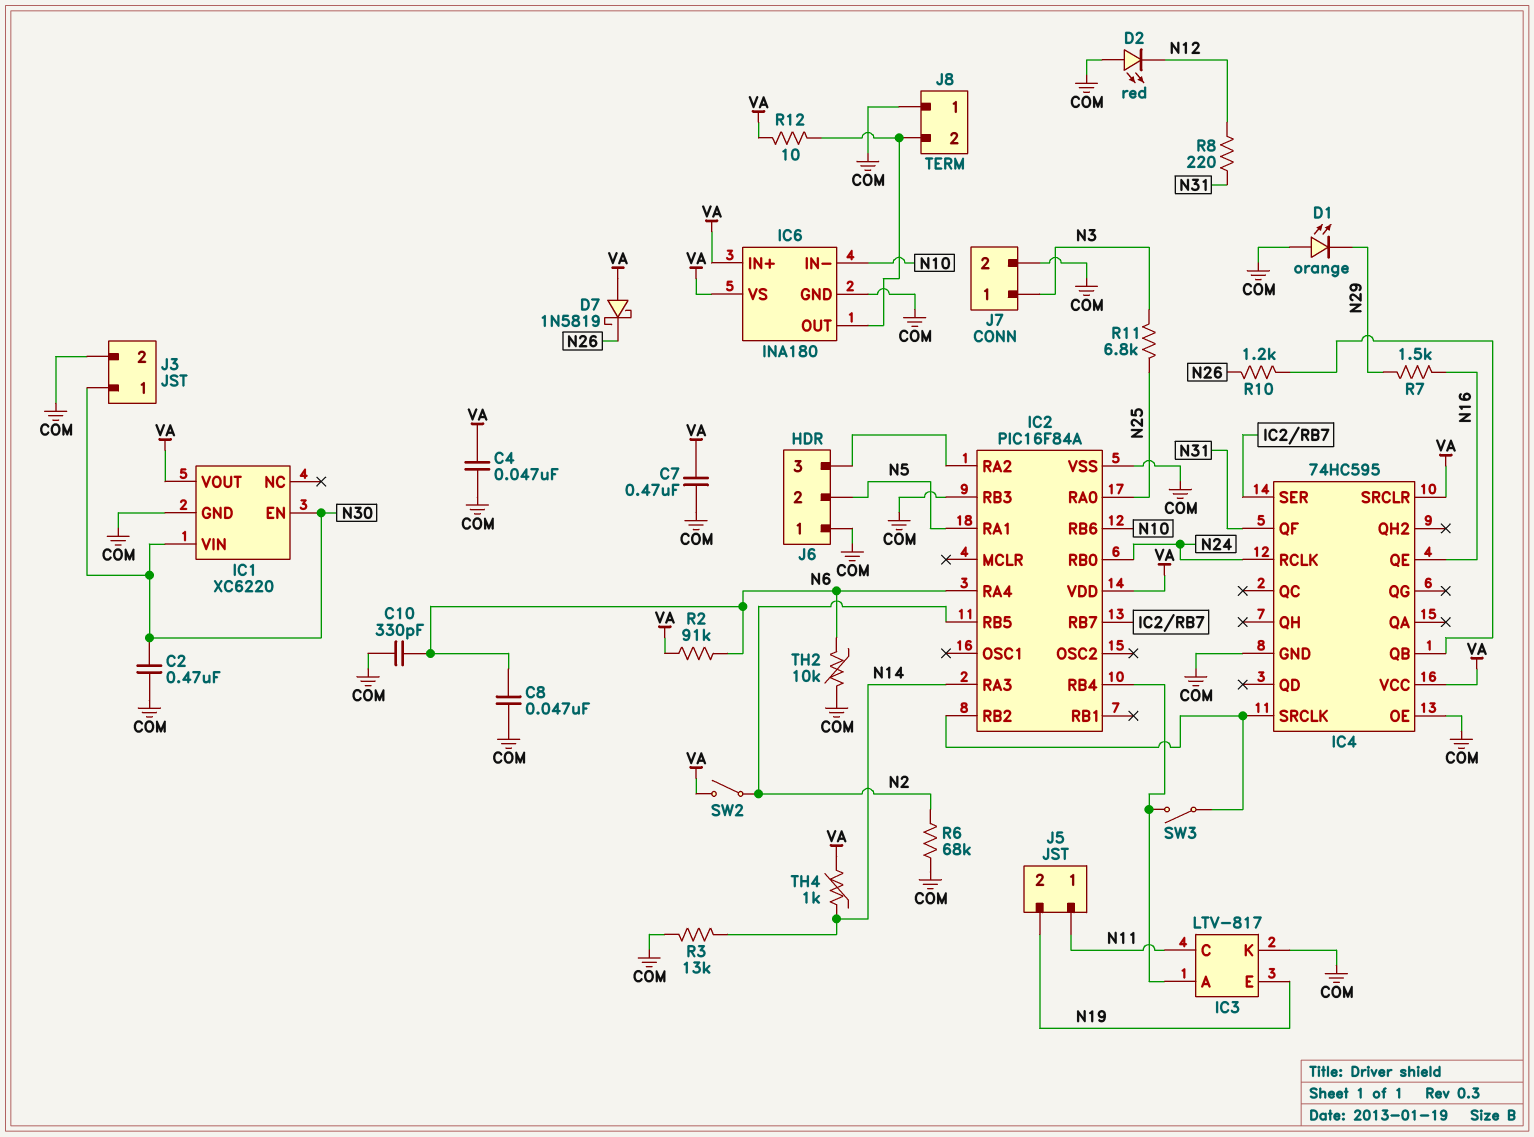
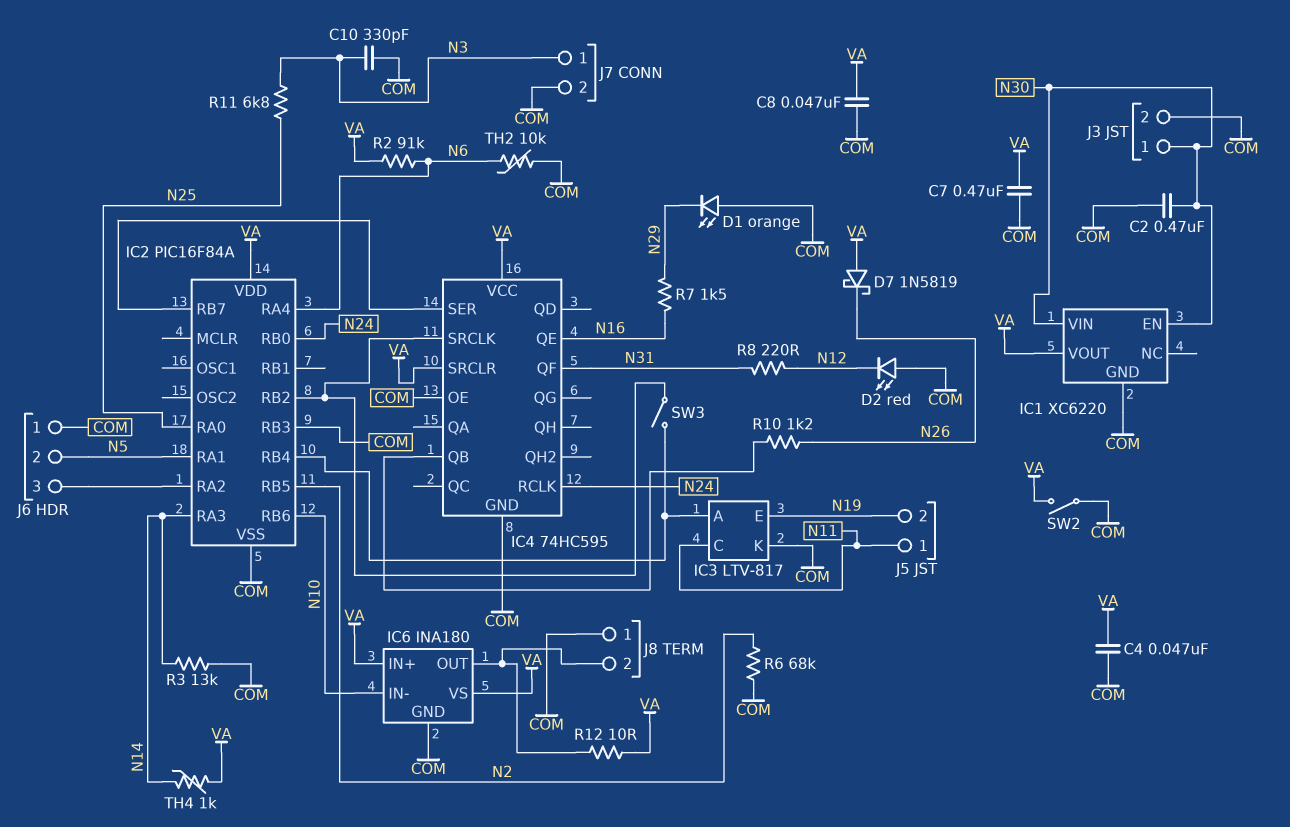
C8: 47nF (COM, N6) -> 47nF (COM, VA)
C10: 330pF (COM, N6) -> 330pF (COM, N3)
SW2: switch (N2, VA) -> switch (COM, VA)

